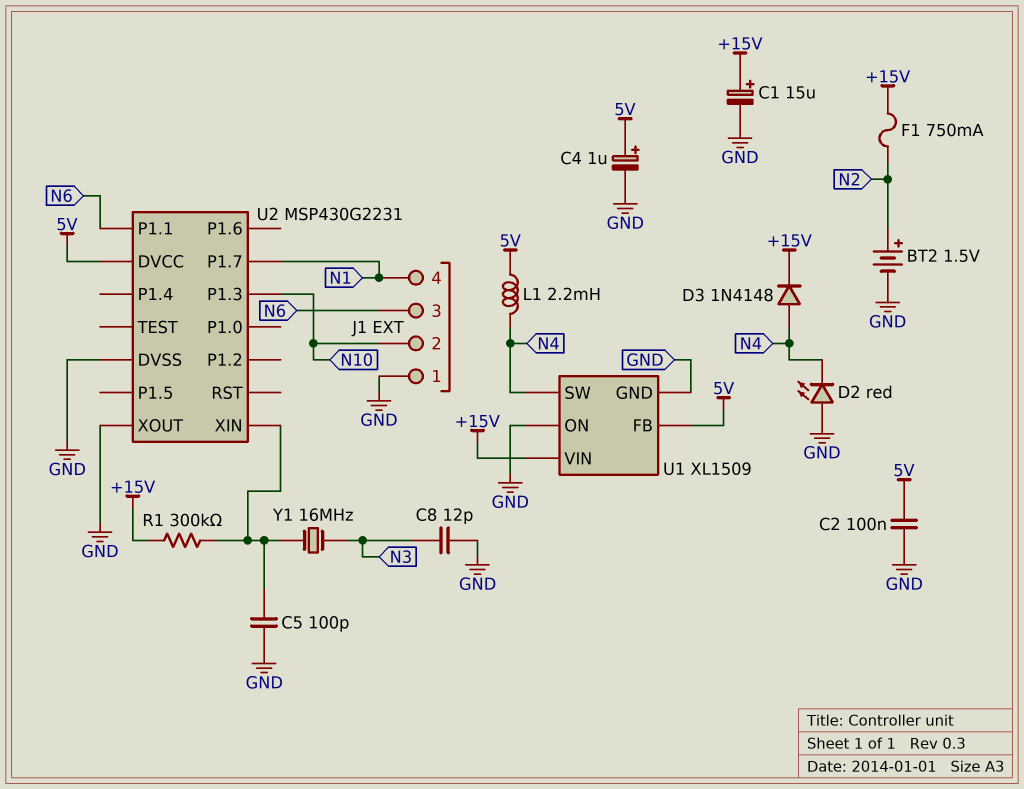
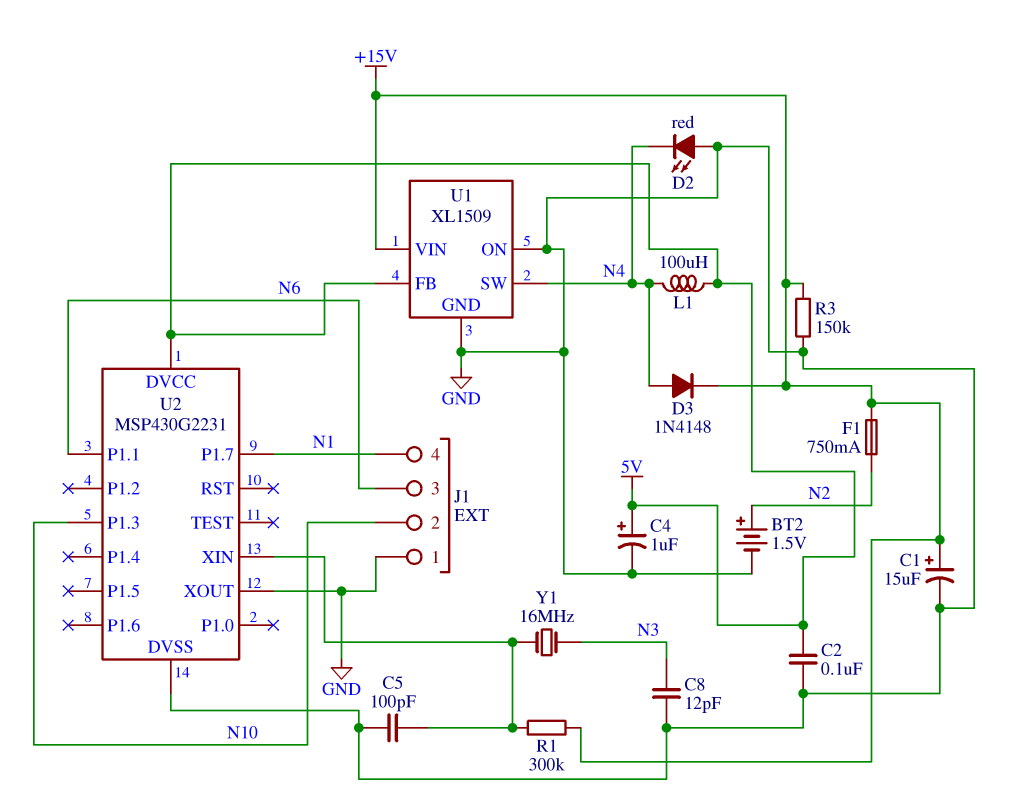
L1: 2.2mH (5V, N4) -> 100uH (5V, N4)
R3: none -> 150k (+15V, GND)

